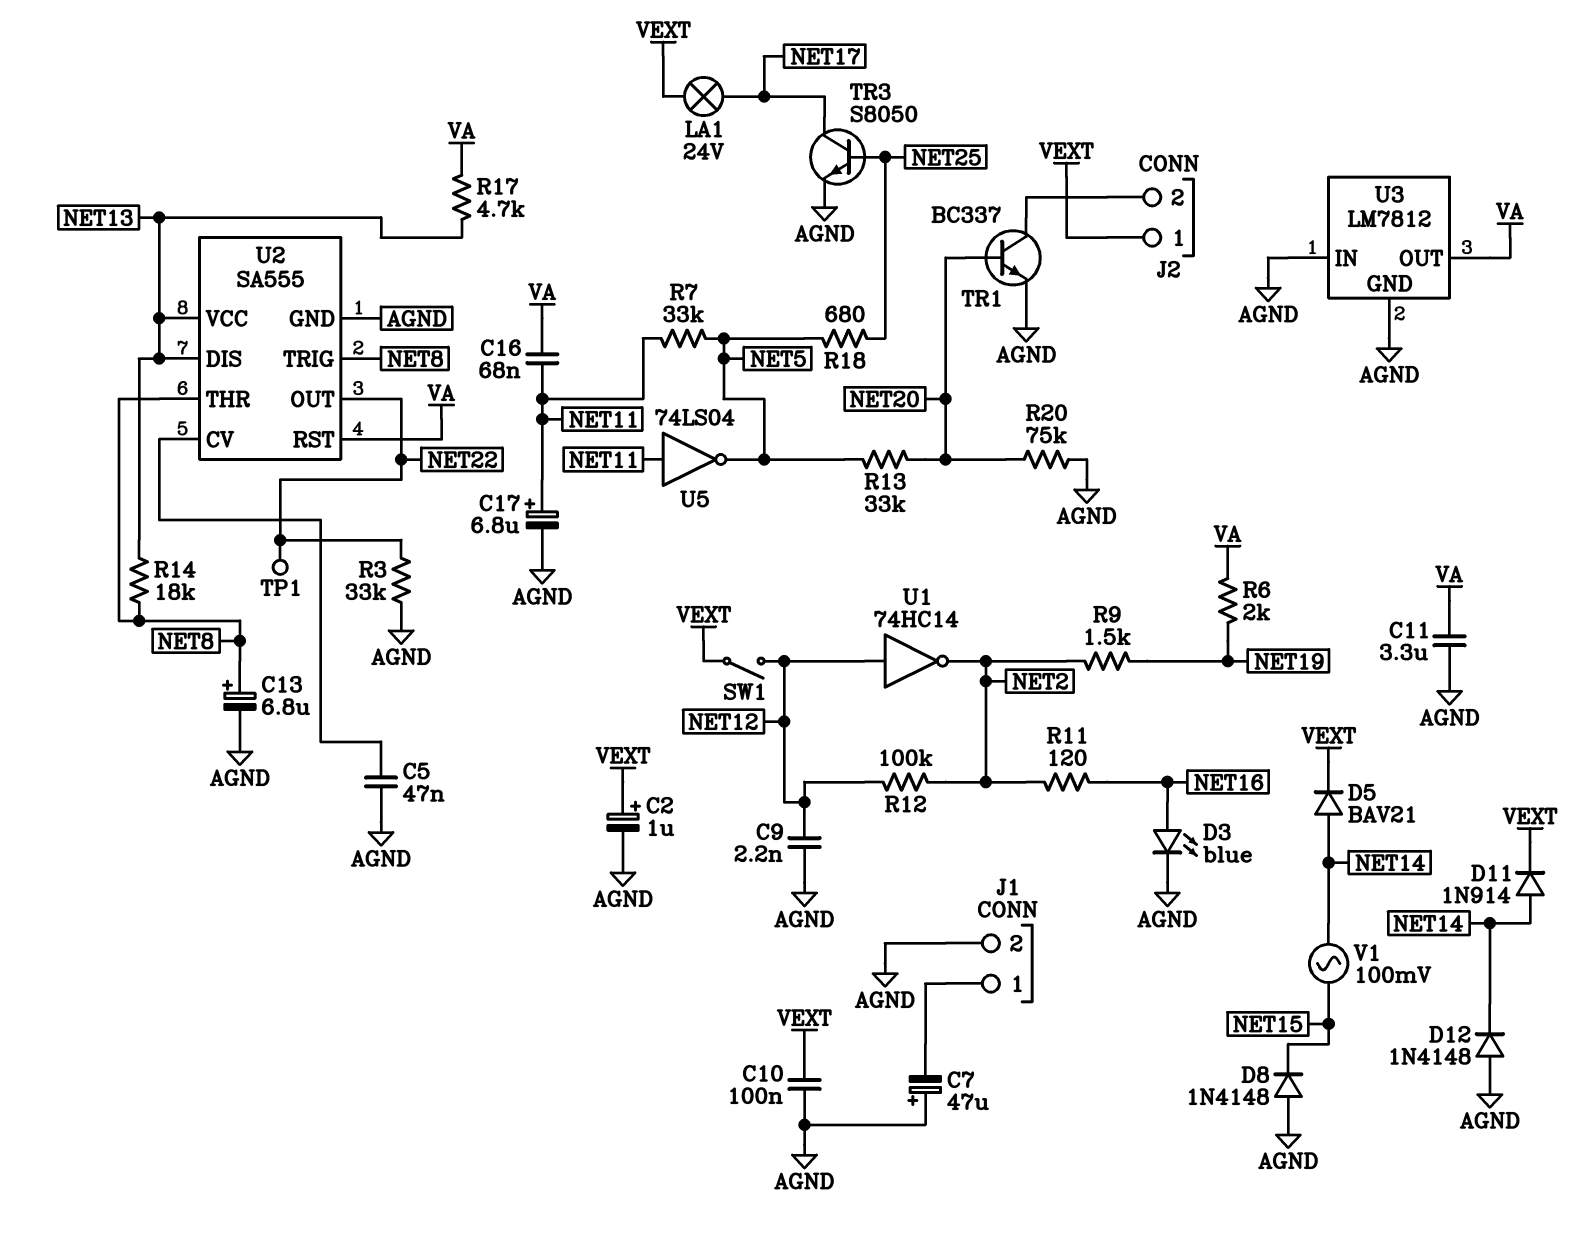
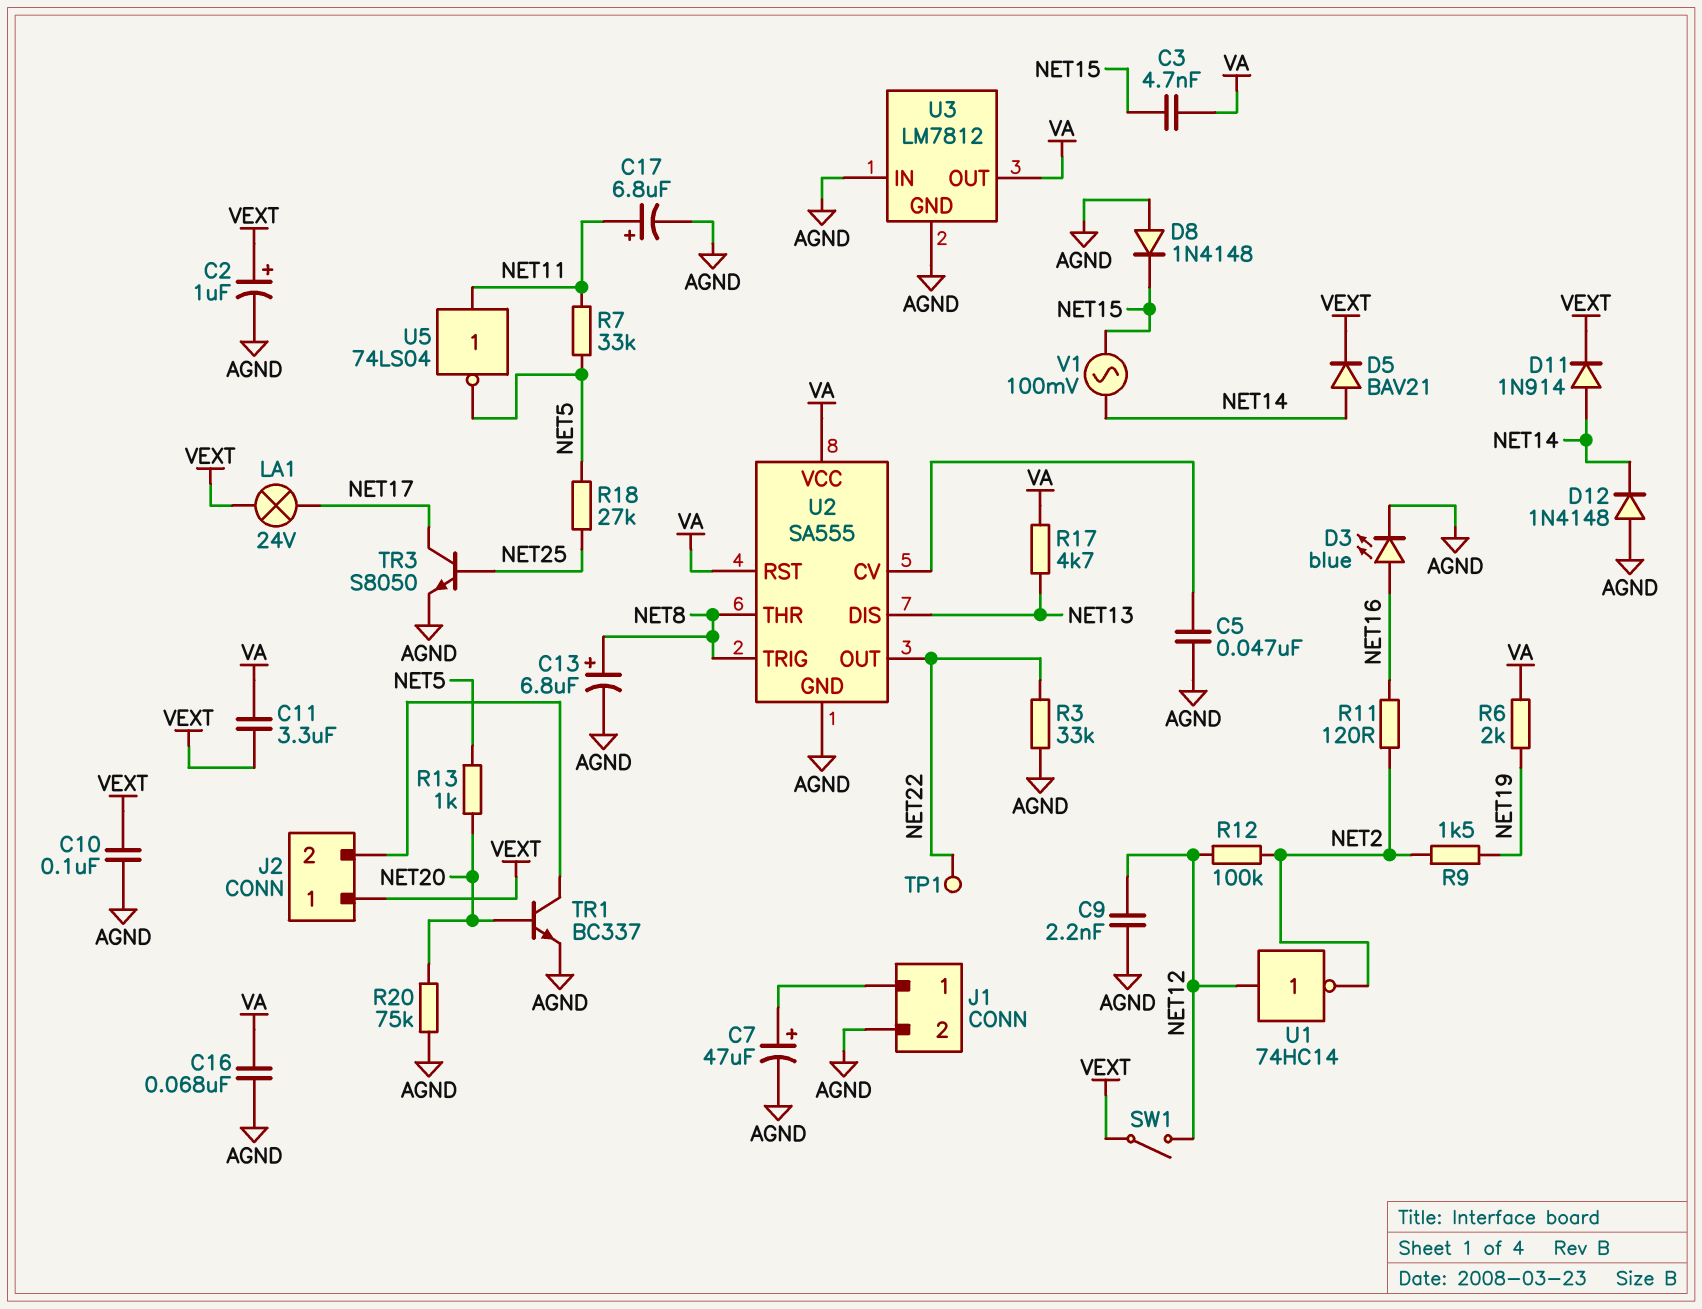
C3: none -> 4.7nF (NET15, VA)
C7: 47uF (plus AGND, minus J1/1) -> 47uF (plus J1/1, minus AGND)
C11: 3.3uF (AGND, VA) -> 3.3uF (VA, VEXT)
C16: 68nF (NET11, VA) -> 68nF (AGND, VA)
R13: 33k (NET5, NET20) -> 1k (NET5, NET20)
R14: 18k (NET8, NET13) -> none
R18: 680 (NET5, NET25) -> 27k (NET5, NET25)
U2 pin VCC: NET13 -> VA

